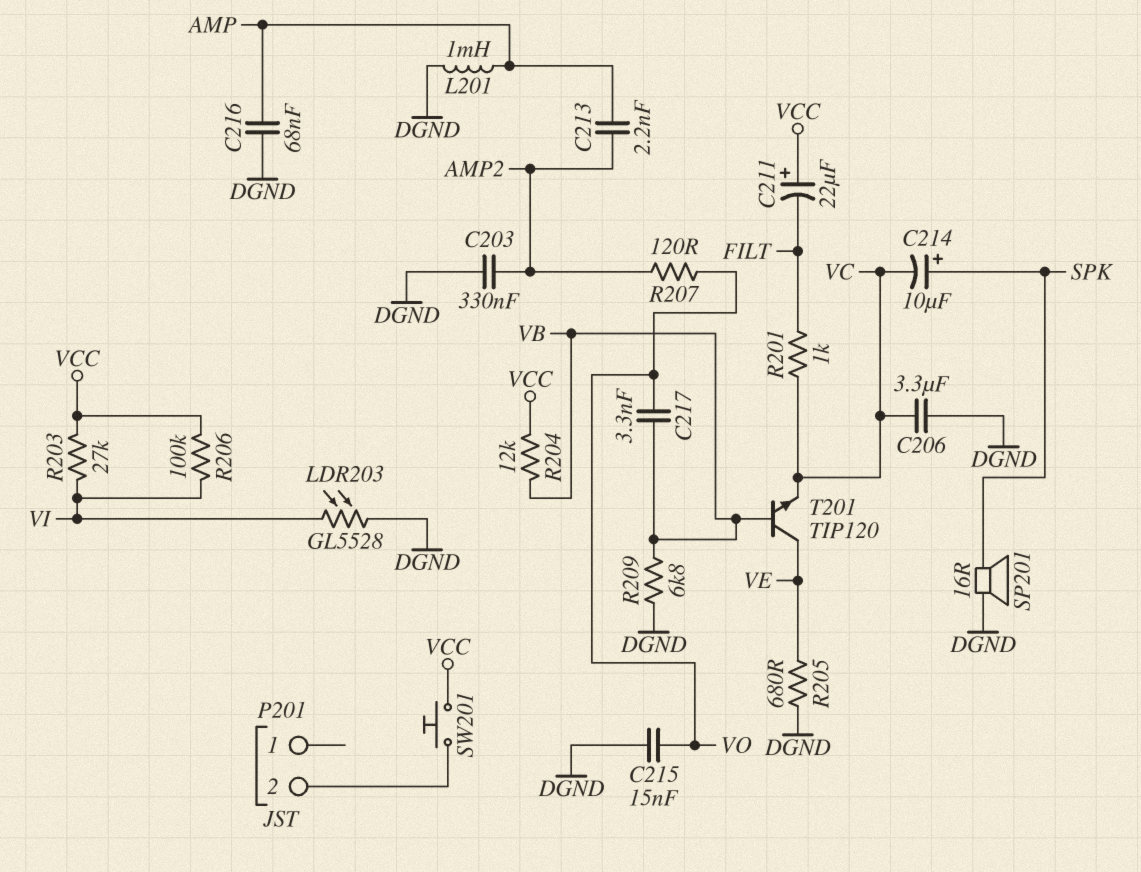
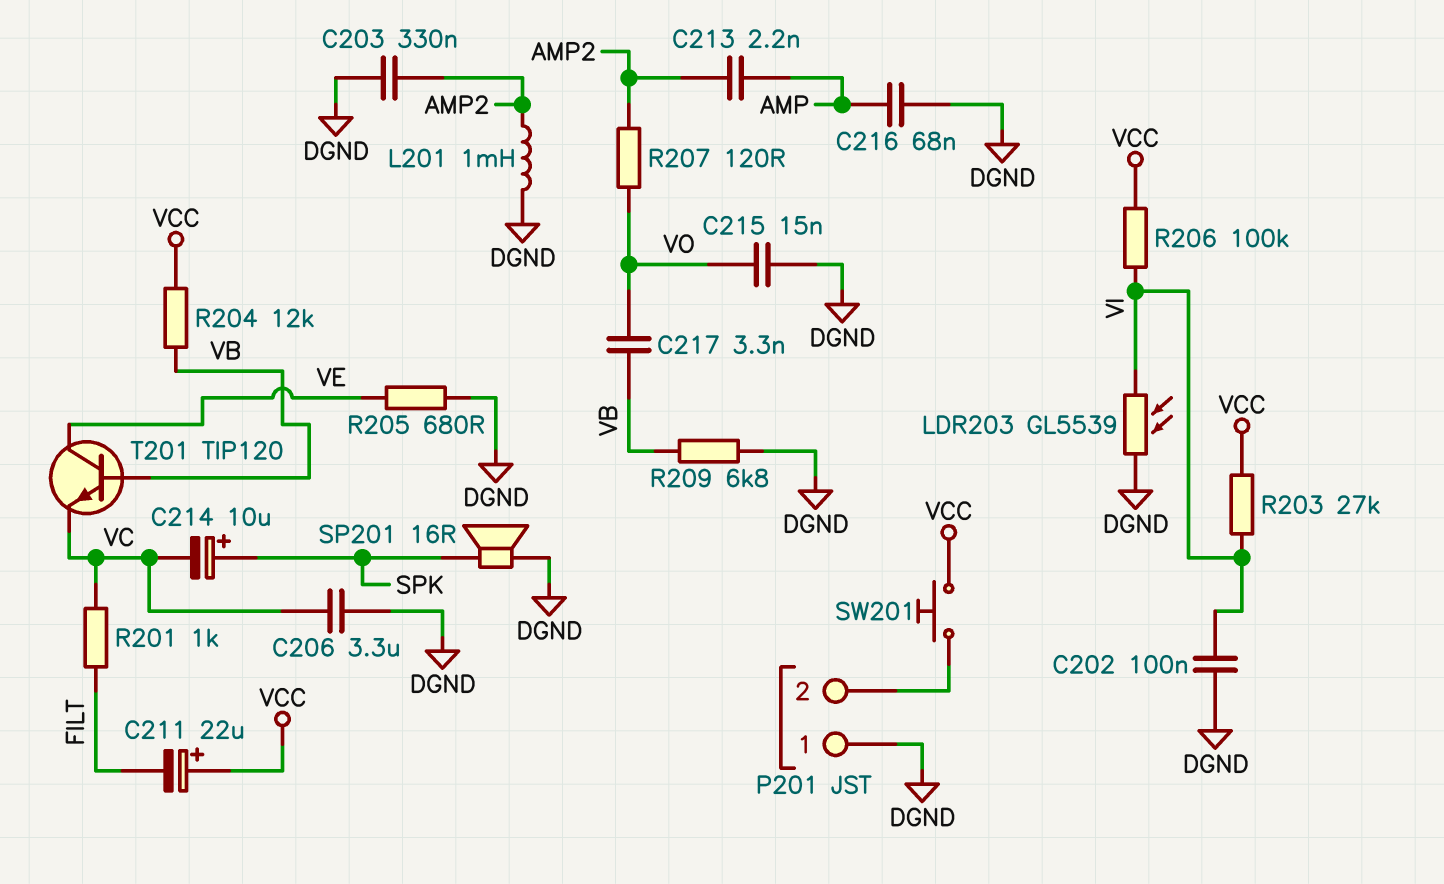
C202: none -> 100nF (DGND, VI)
L201: 1mH (AMP, DGND) -> 1mH (AMP2, DGND)
LDR203: GL5528 (DGND, VI) -> GL5539 (DGND, VI)
P201 pin 1: none -> DGND

